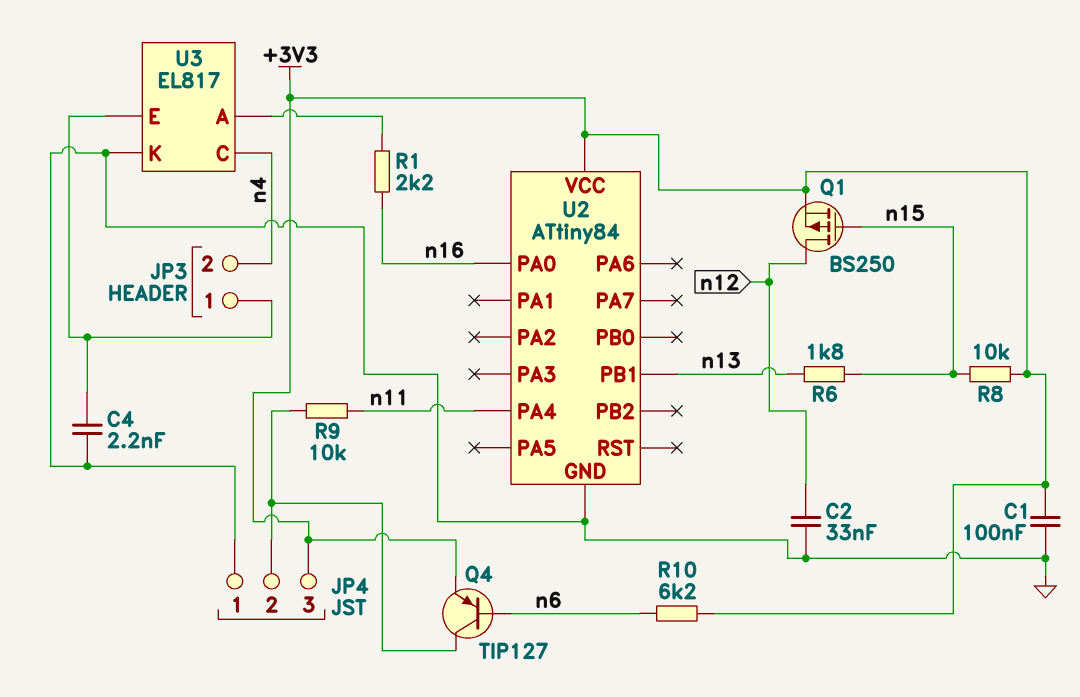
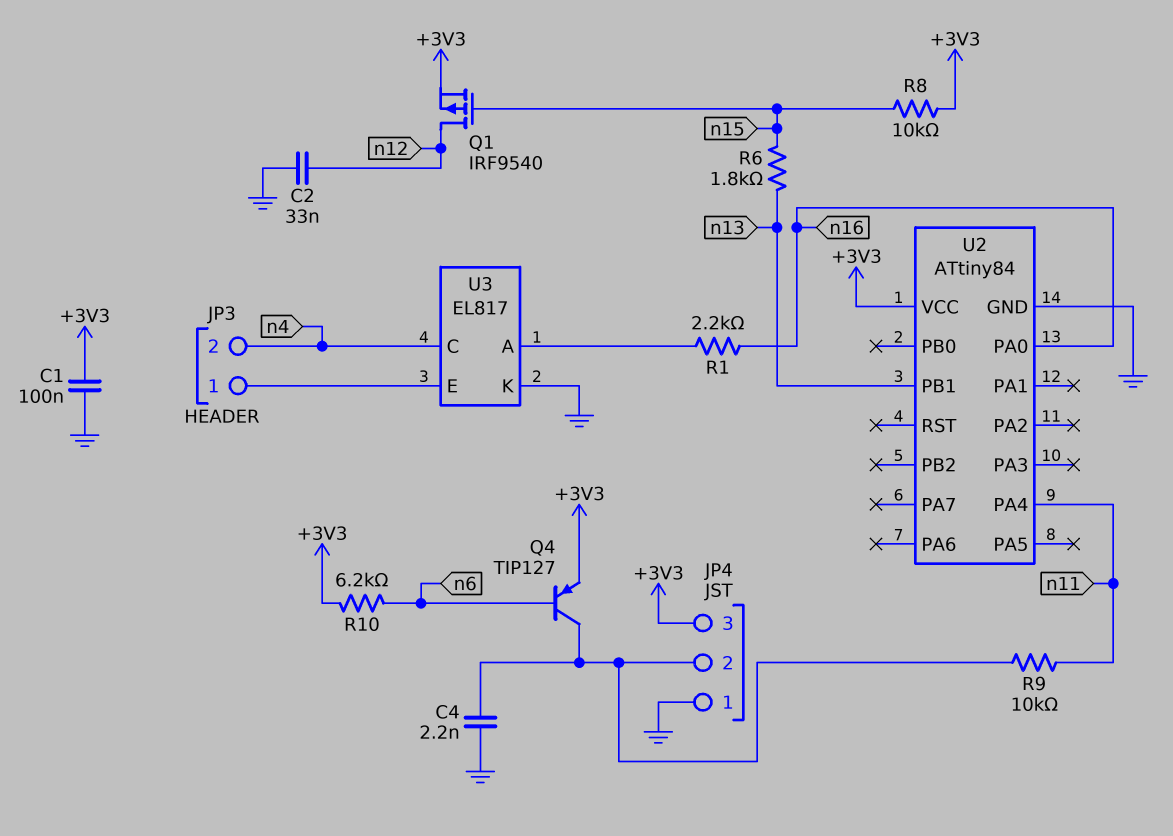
C4: 2.2nF (GND, JP3/1) -> 2.2nF (GND, JP4/2)
Q1: PMOS BS250 (G n15, D n12, S +3V3) -> PMOS IRF9540 (G n15, D n12, S +3V3)

